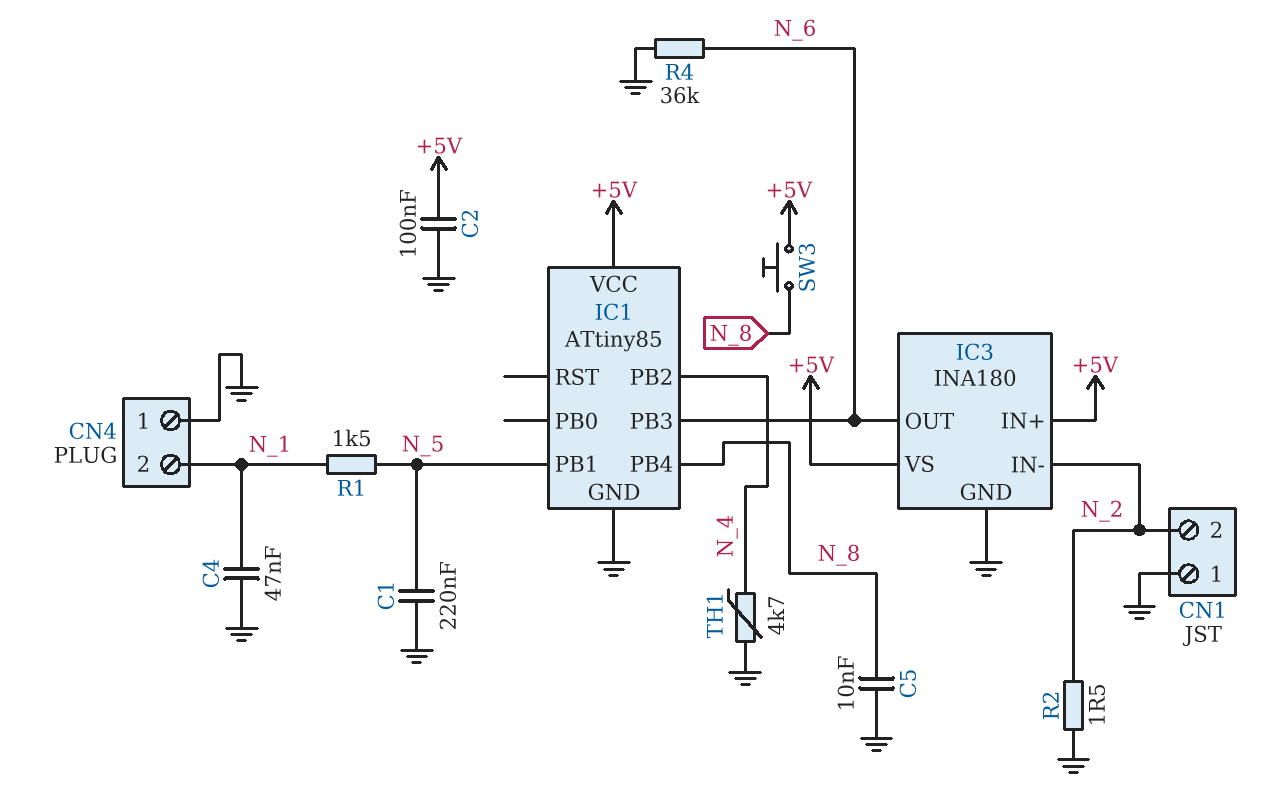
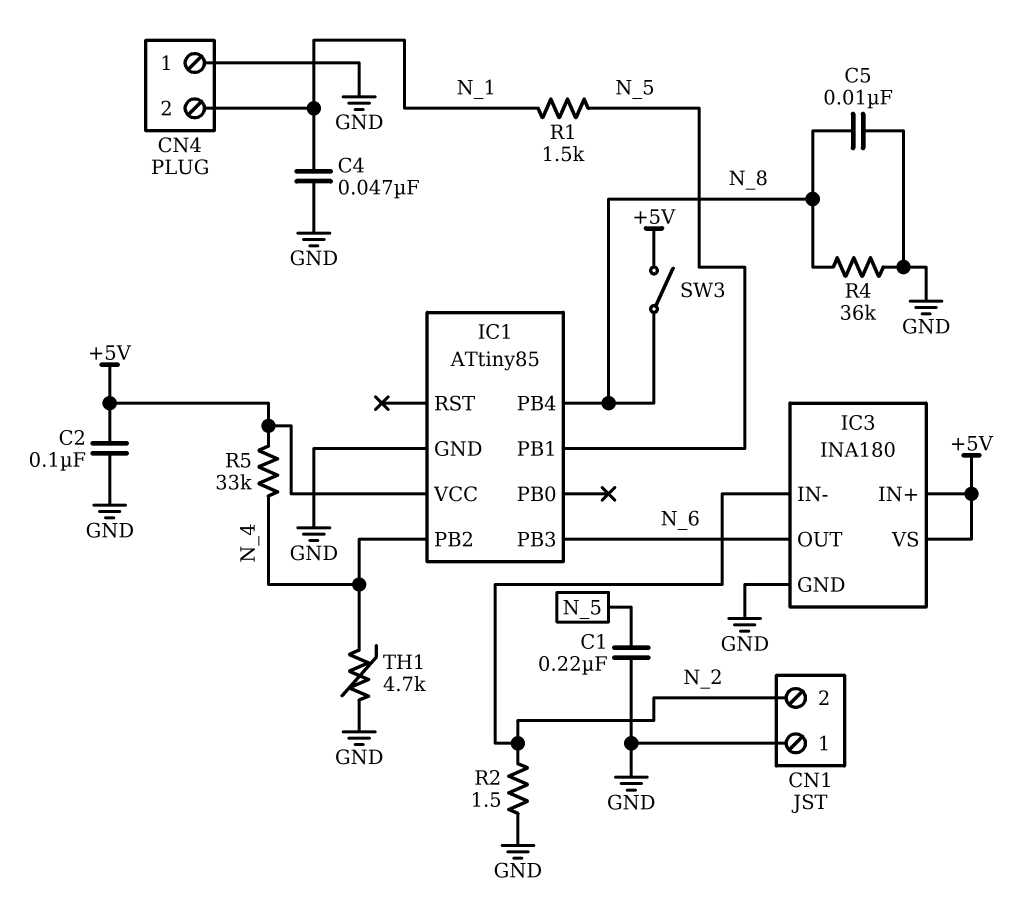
R4: 36k (GND, N_6) -> 36k (GND, N_8)
R5: none -> 33k (+5V, N_4)
SW3: button (+5V, N_8) -> switch (+5V, N_8)

